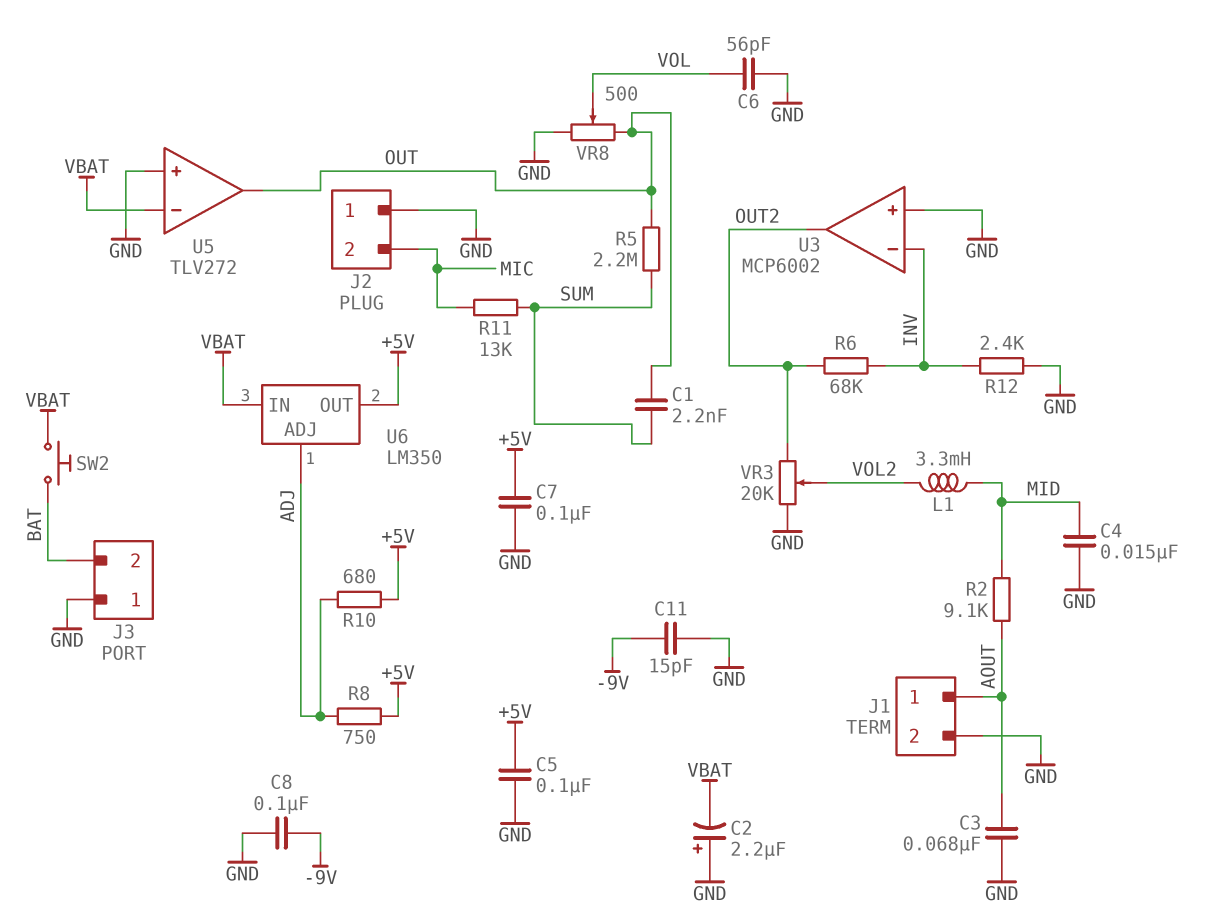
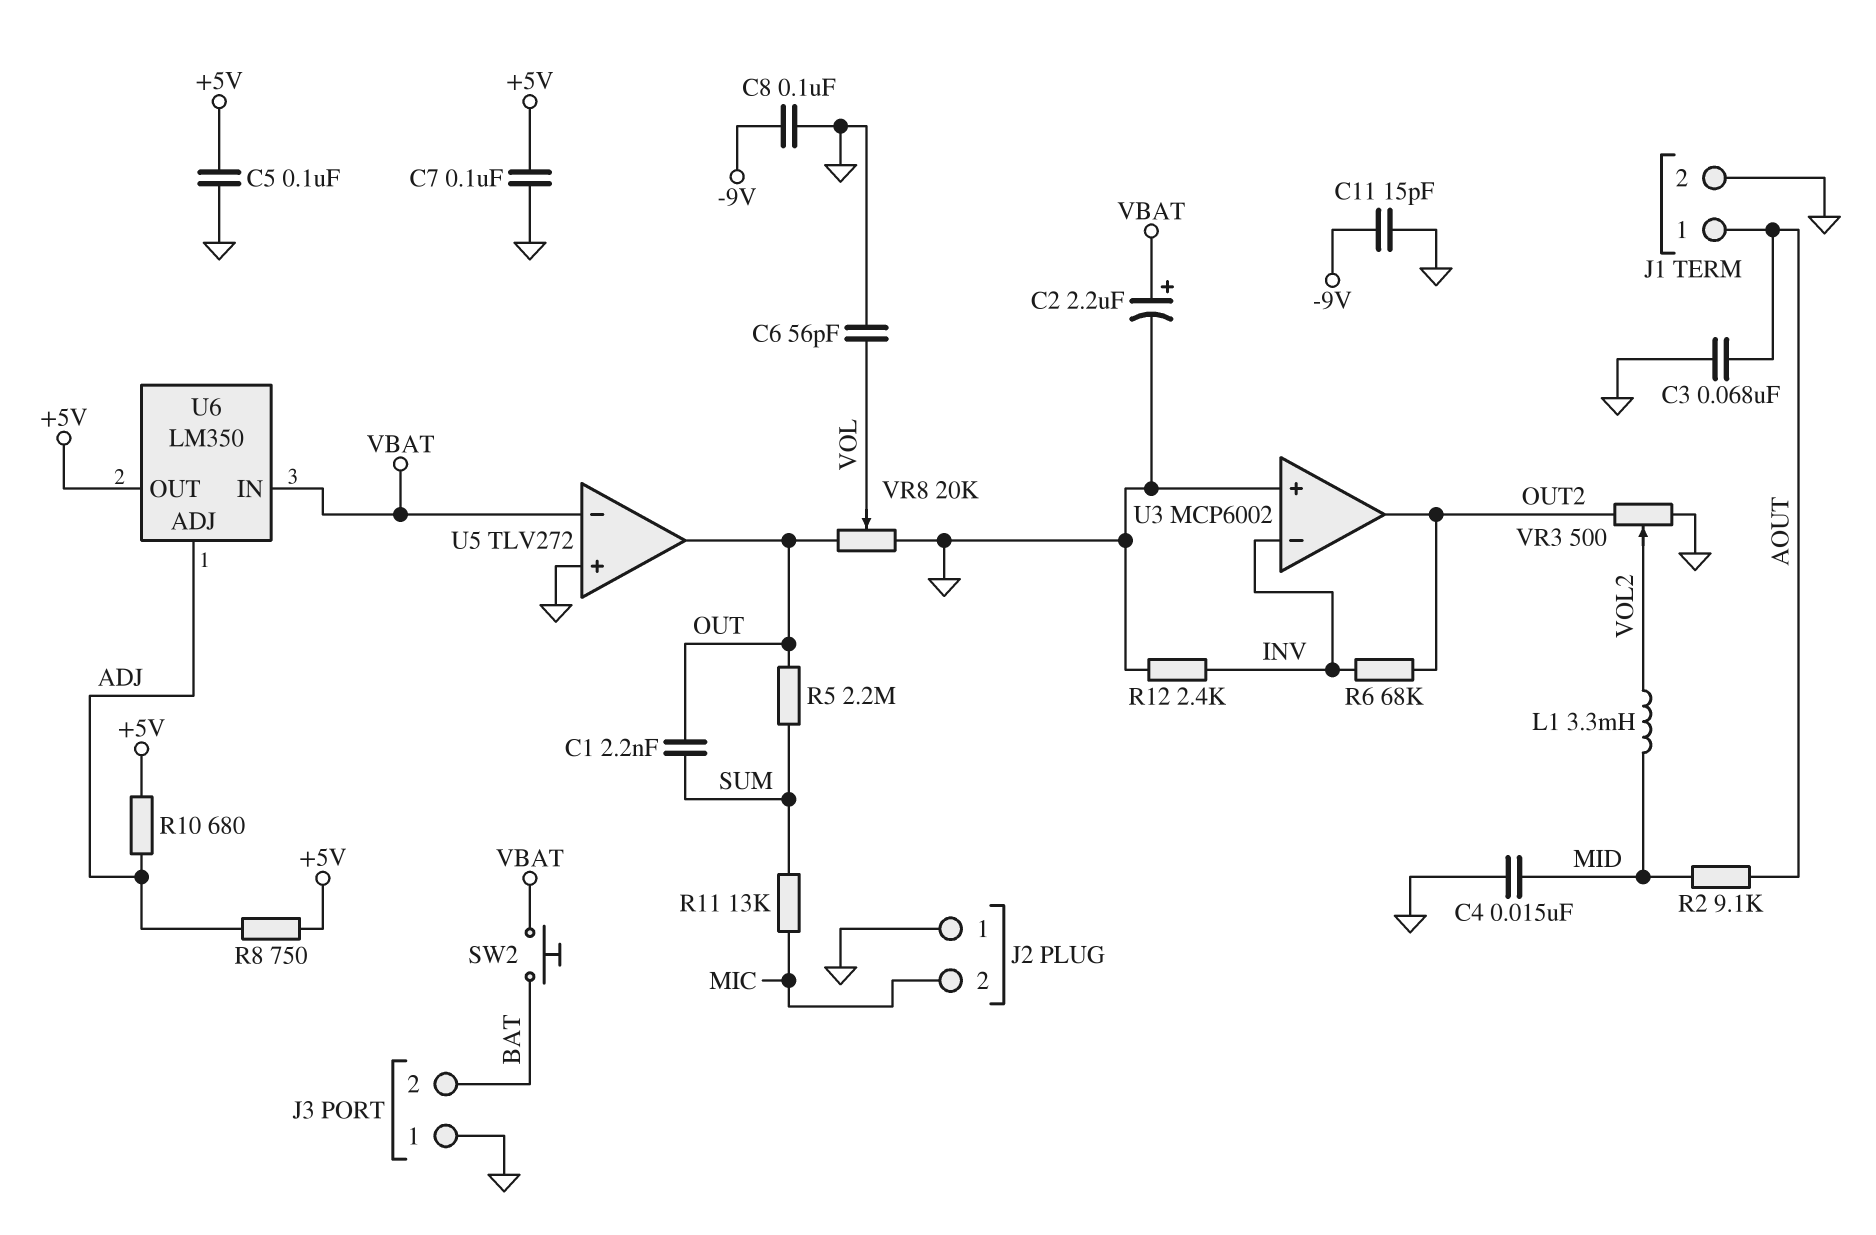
C2: 2.2uF (plus GND, minus VBAT) -> 2.2uF (plus VBAT, minus GND)
VR3: 20k (GND, OUT2, wiper VOL2) -> 500 (GND, OUT2, wiper VOL2)
VR8: 500 (GND, OUT, wiper VOL) -> 20k (GND, OUT, wiper VOL)

